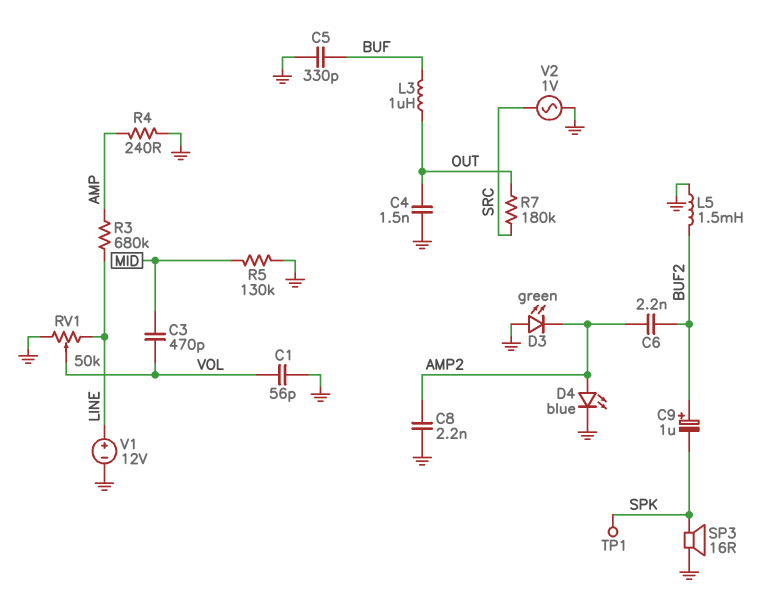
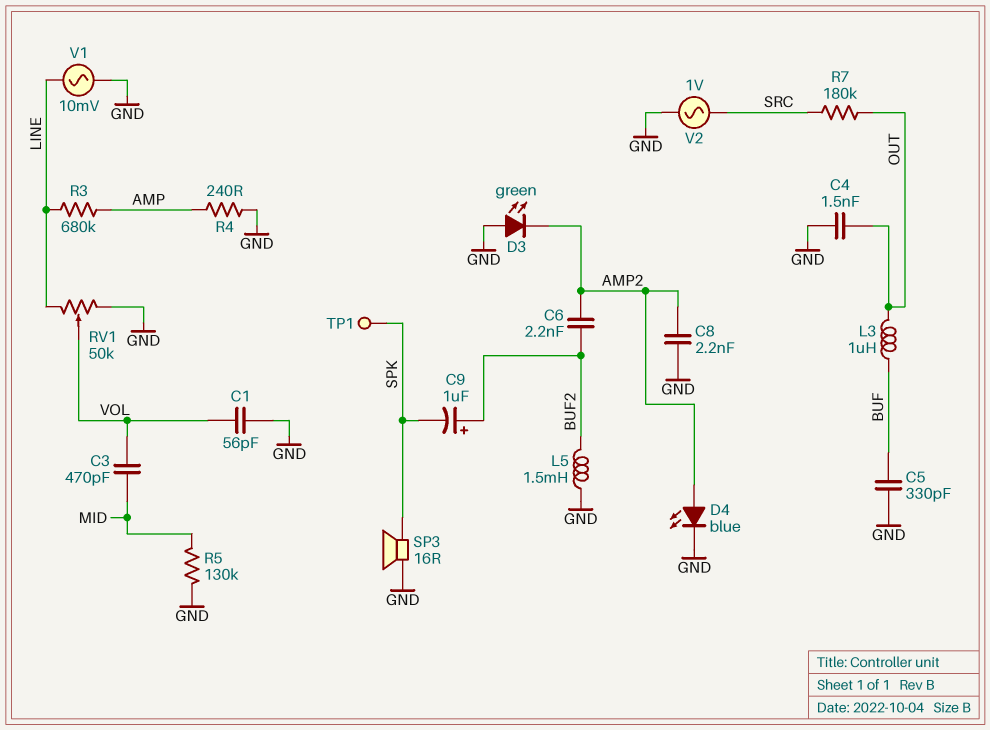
V1: 12V (plus LINE, minus GND) -> AC 10mV (GND, LINE)

